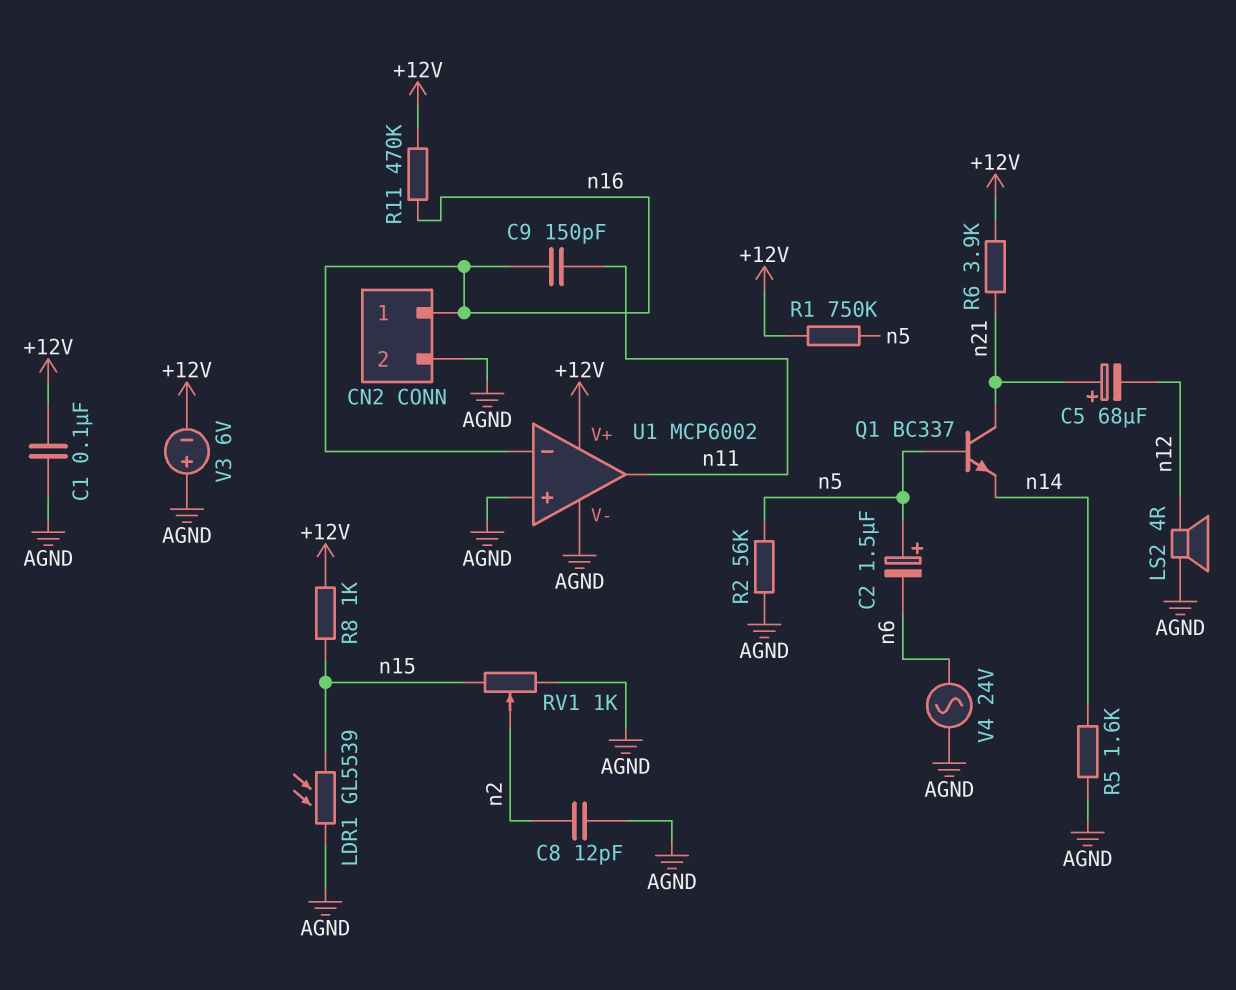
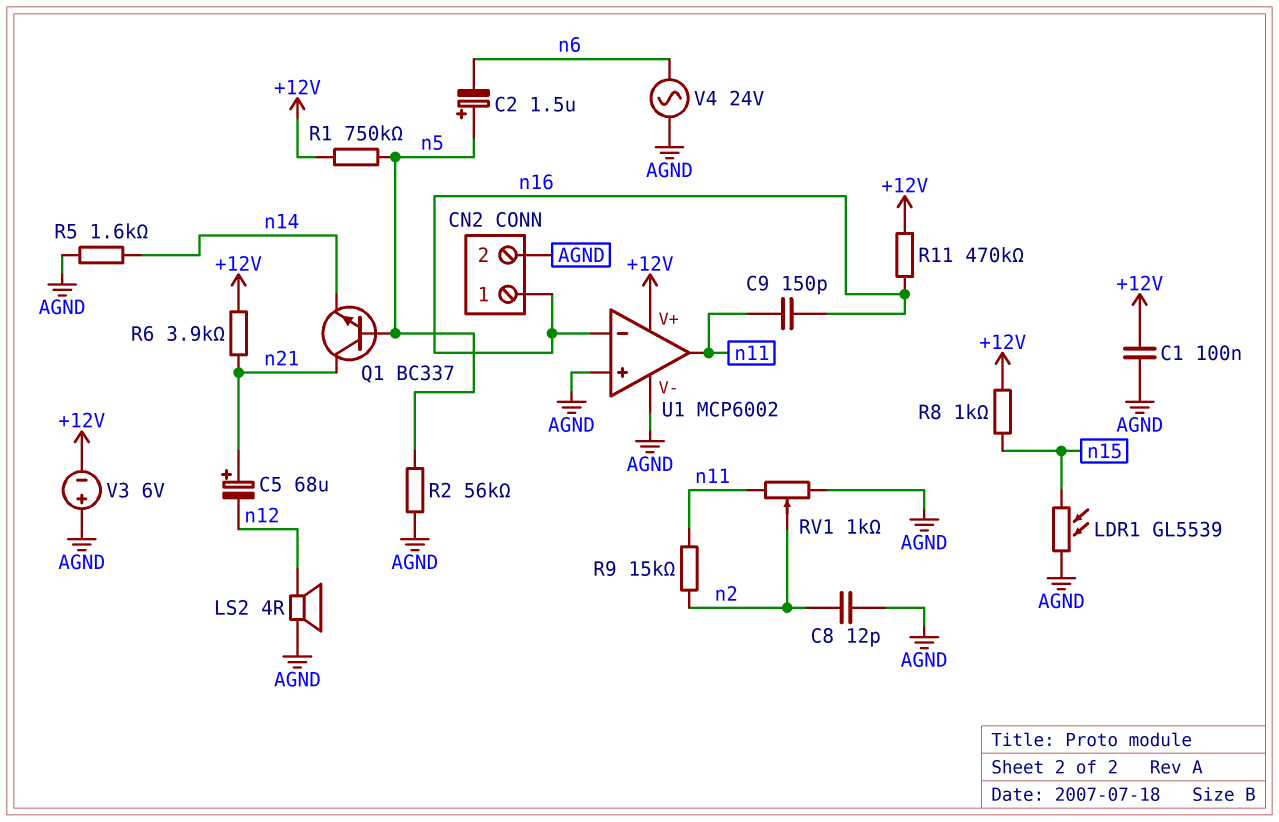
R9: none -> 15k (n2, n11)
RV1: 1k (AGND, n15, wiper n2) -> 1k (AGND, n11, wiper n2)

